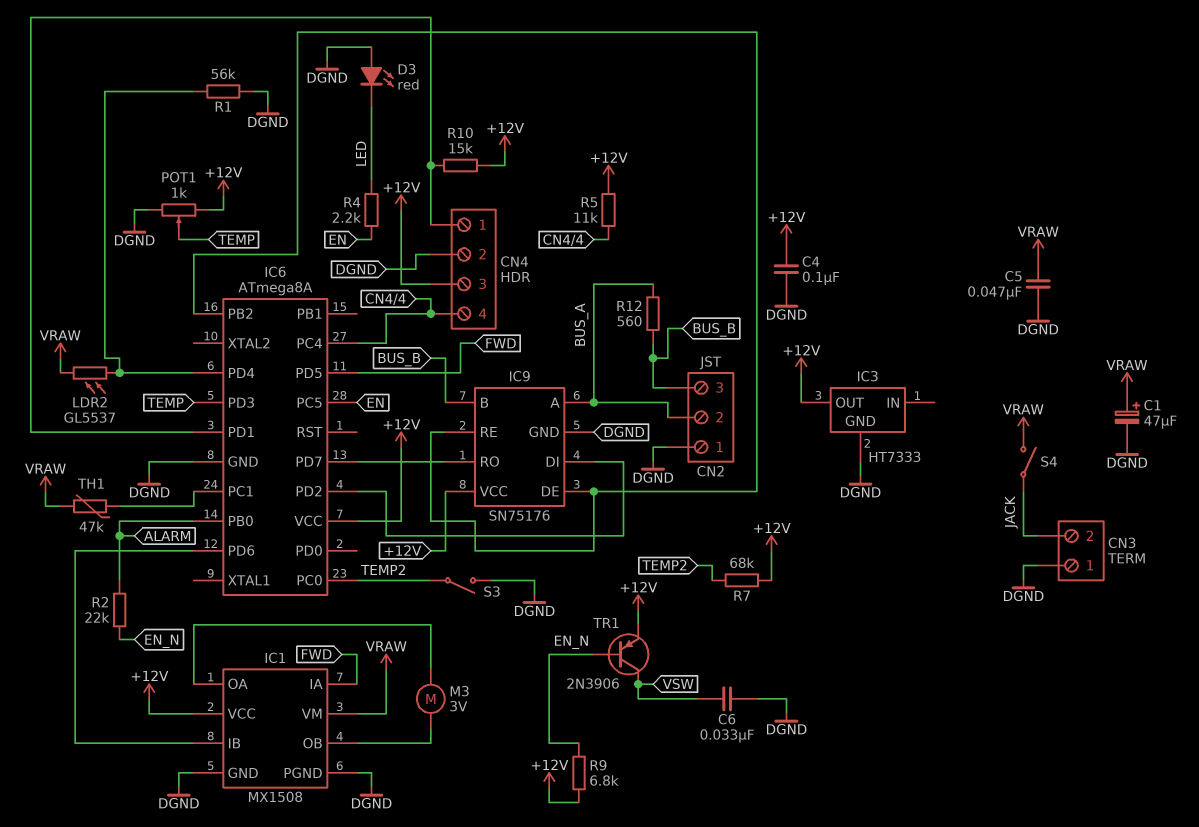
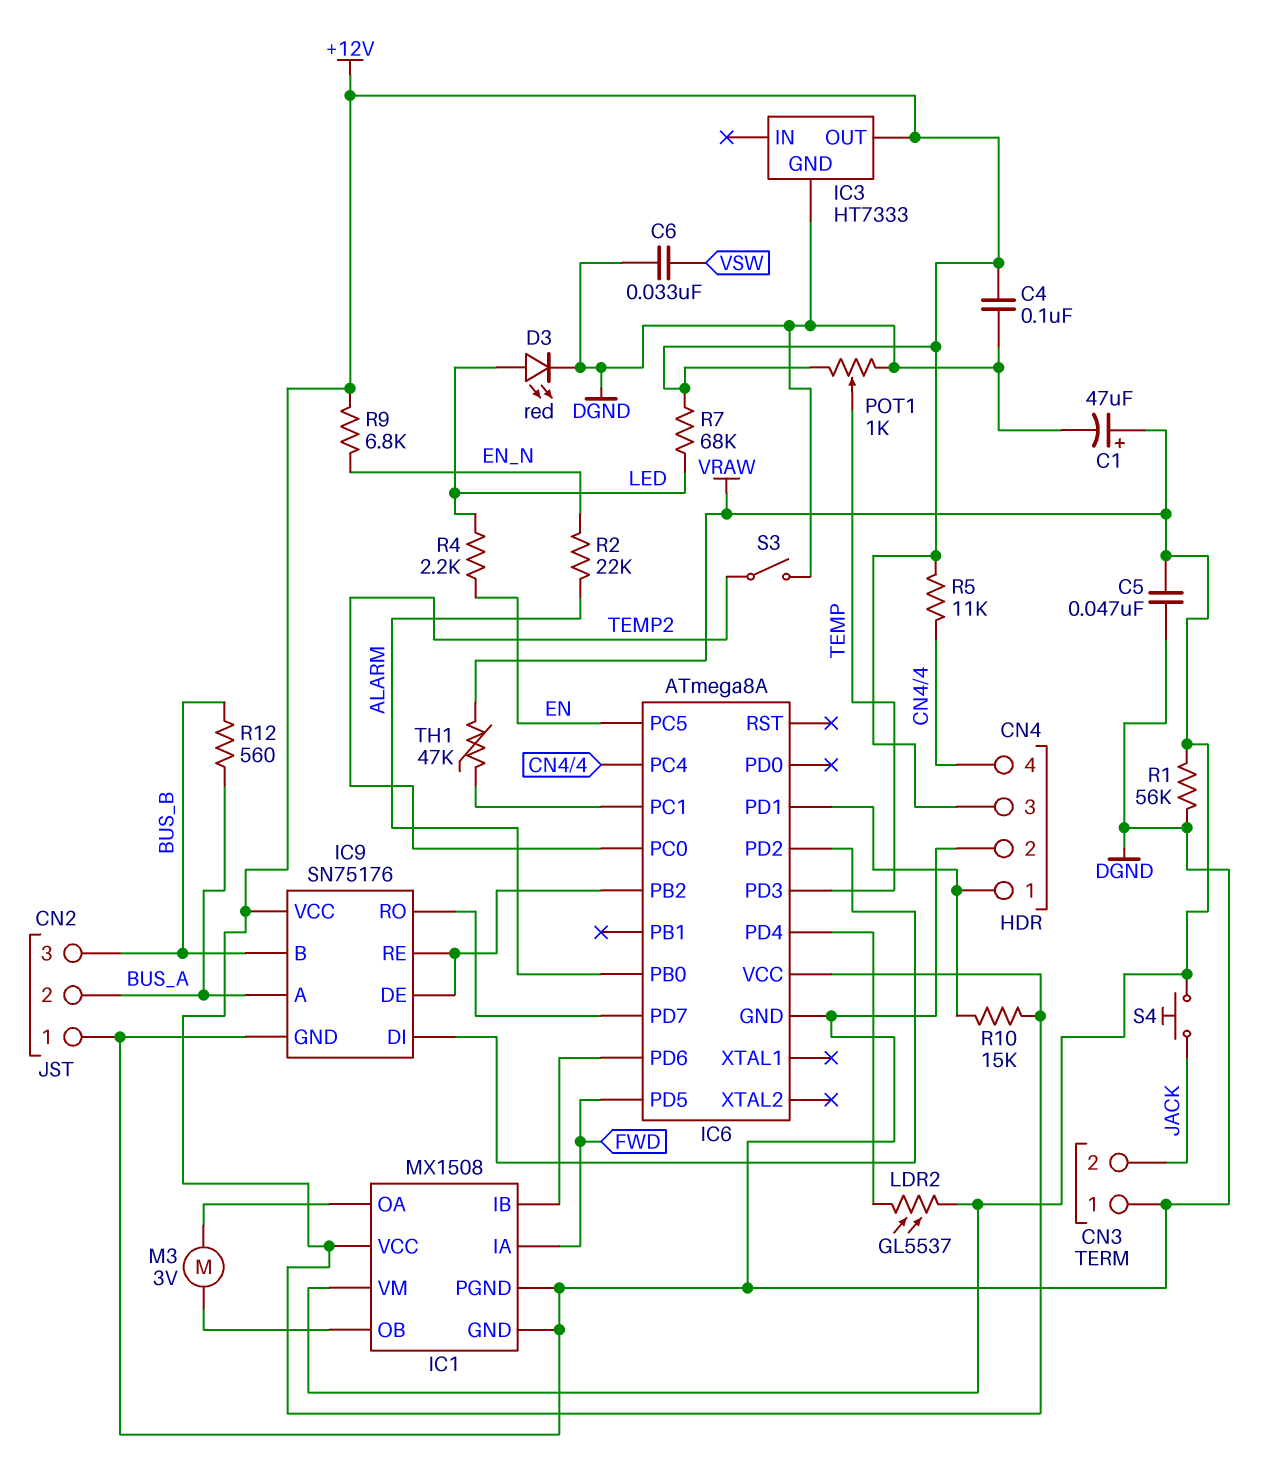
D3: LED red (A DGND, K LED) -> LED red (A LED, K DGND)
R1: 56k (DGND, IC6/PD4) -> 56k (DGND, VRAW)
R7: 68k (+12V, TEMP2) -> 68k (+12V, LED)
S4: switch (JACK, VRAW) -> button (JACK, VRAW)
TR1: PNP 2N3906 (B EN_N, C VSW, E +12V) -> none

